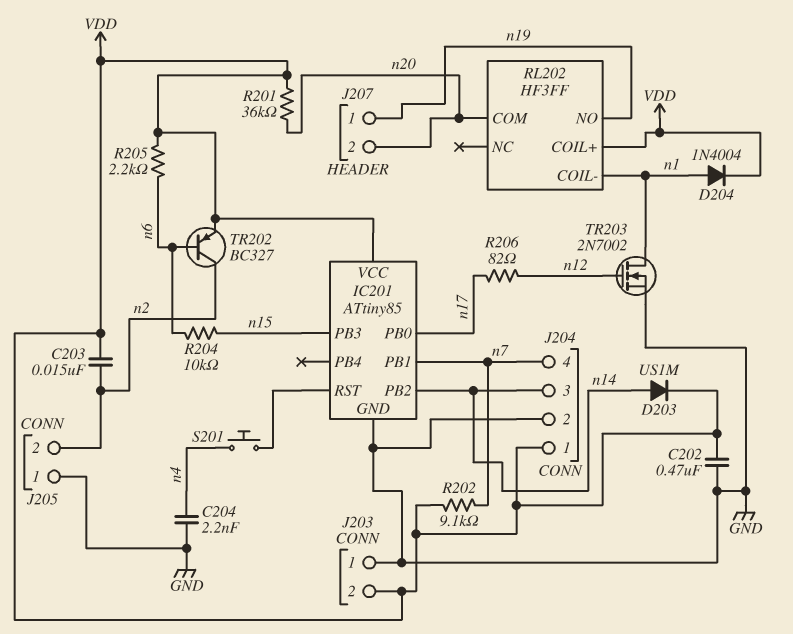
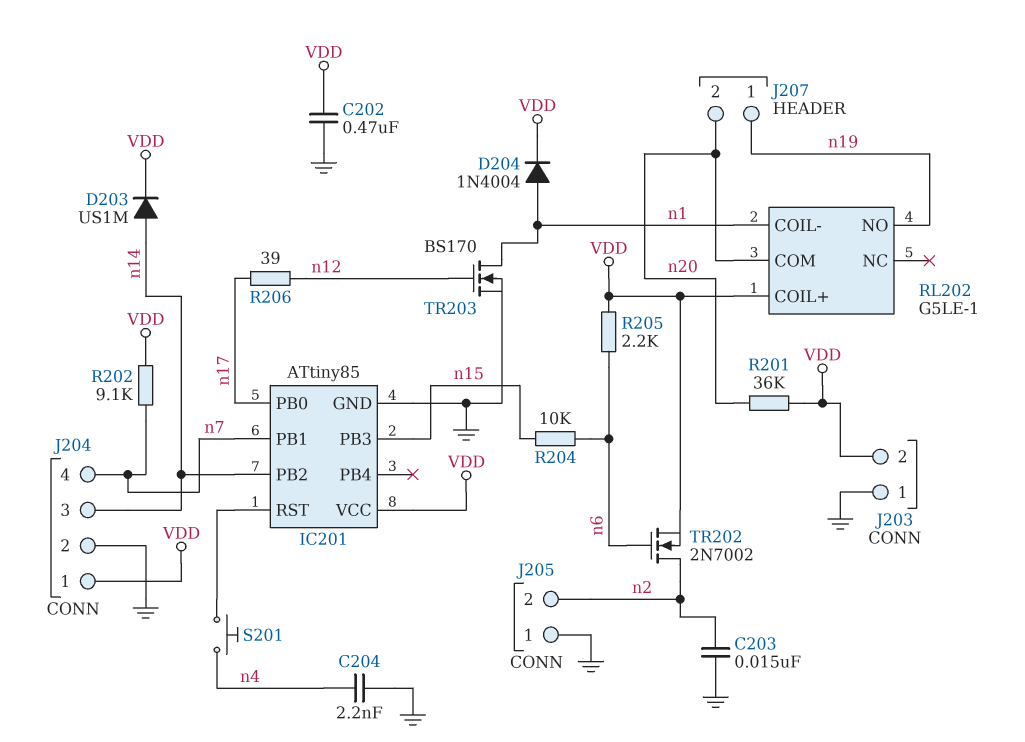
C203: 15nF (VDD, n2) -> 15nF (GND, n2)
R206: 82 (n12, n17) -> 39 (n12, n17)
RL202: HF3FF -> G5LE-1
TR202: PNP BC327 (B n6, C n2, E VDD) -> NMOS 2N7002 (G n6, D n2, S VDD)
TR203: NMOS 2N7002 (G n12, D n1, S GND) -> NMOS BS170 (G n12, D n1, S GND)

